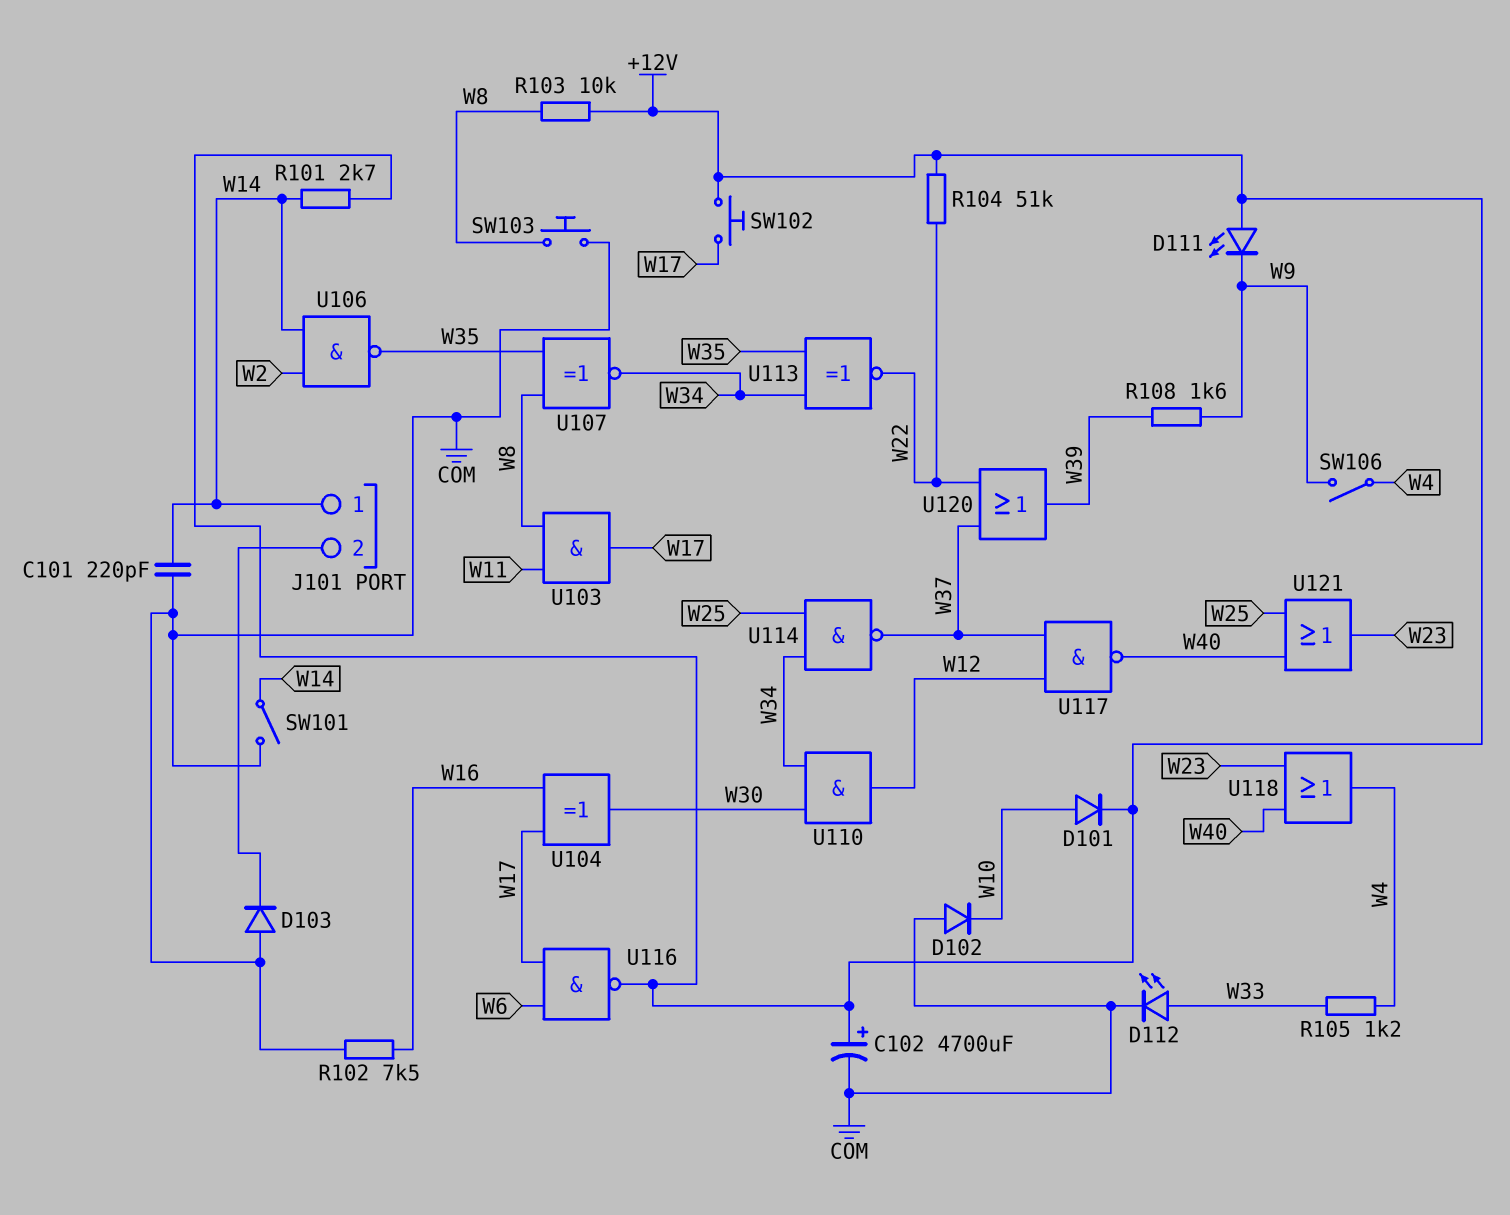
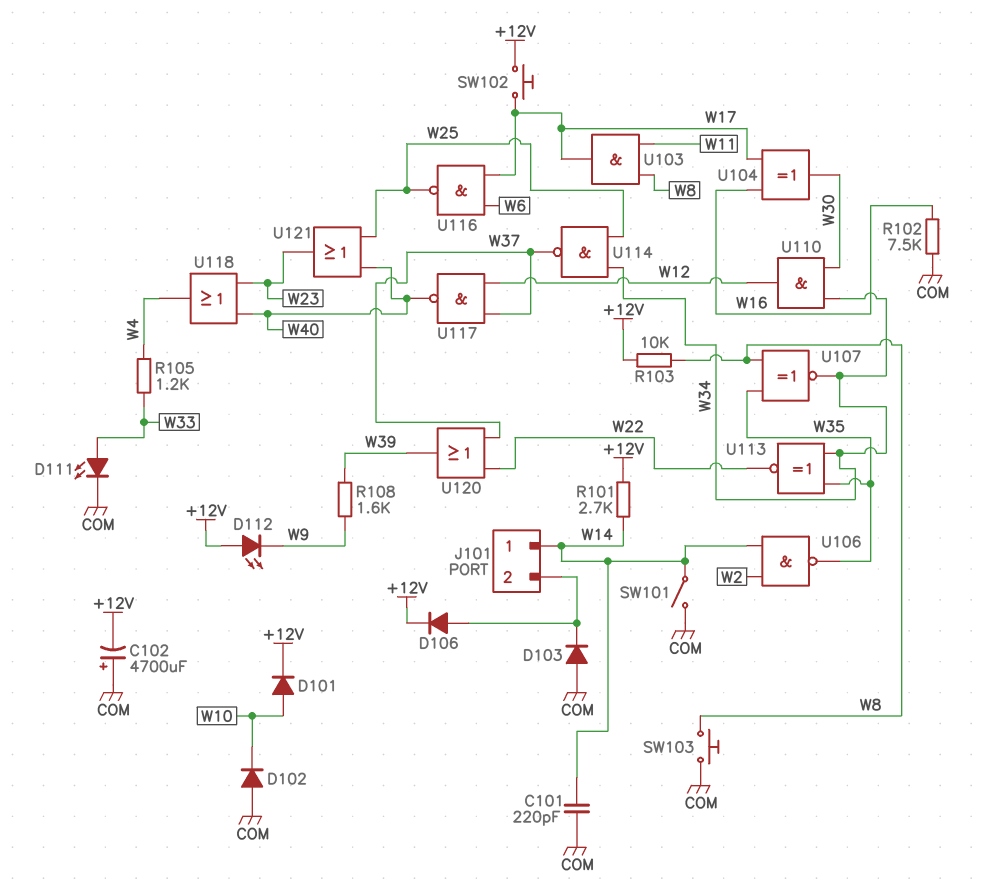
C102: 4700uF (plus +12V, minus COM) -> 4700uF (plus COM, minus +12V)
D106: none -> diode (A J101/2, K +12V)
D111: LED (A +12V, K W9) -> LED (A W33, K COM)
D112: LED (A W33, K COM) -> LED (A +12V, K W9)
R104: 51k (+12V, W22) -> none
SW106: switch (W4, W9) -> none
U116: NAND (in W6, in W17, out +12V) -> NAND (in W6, in W17, out W25)

